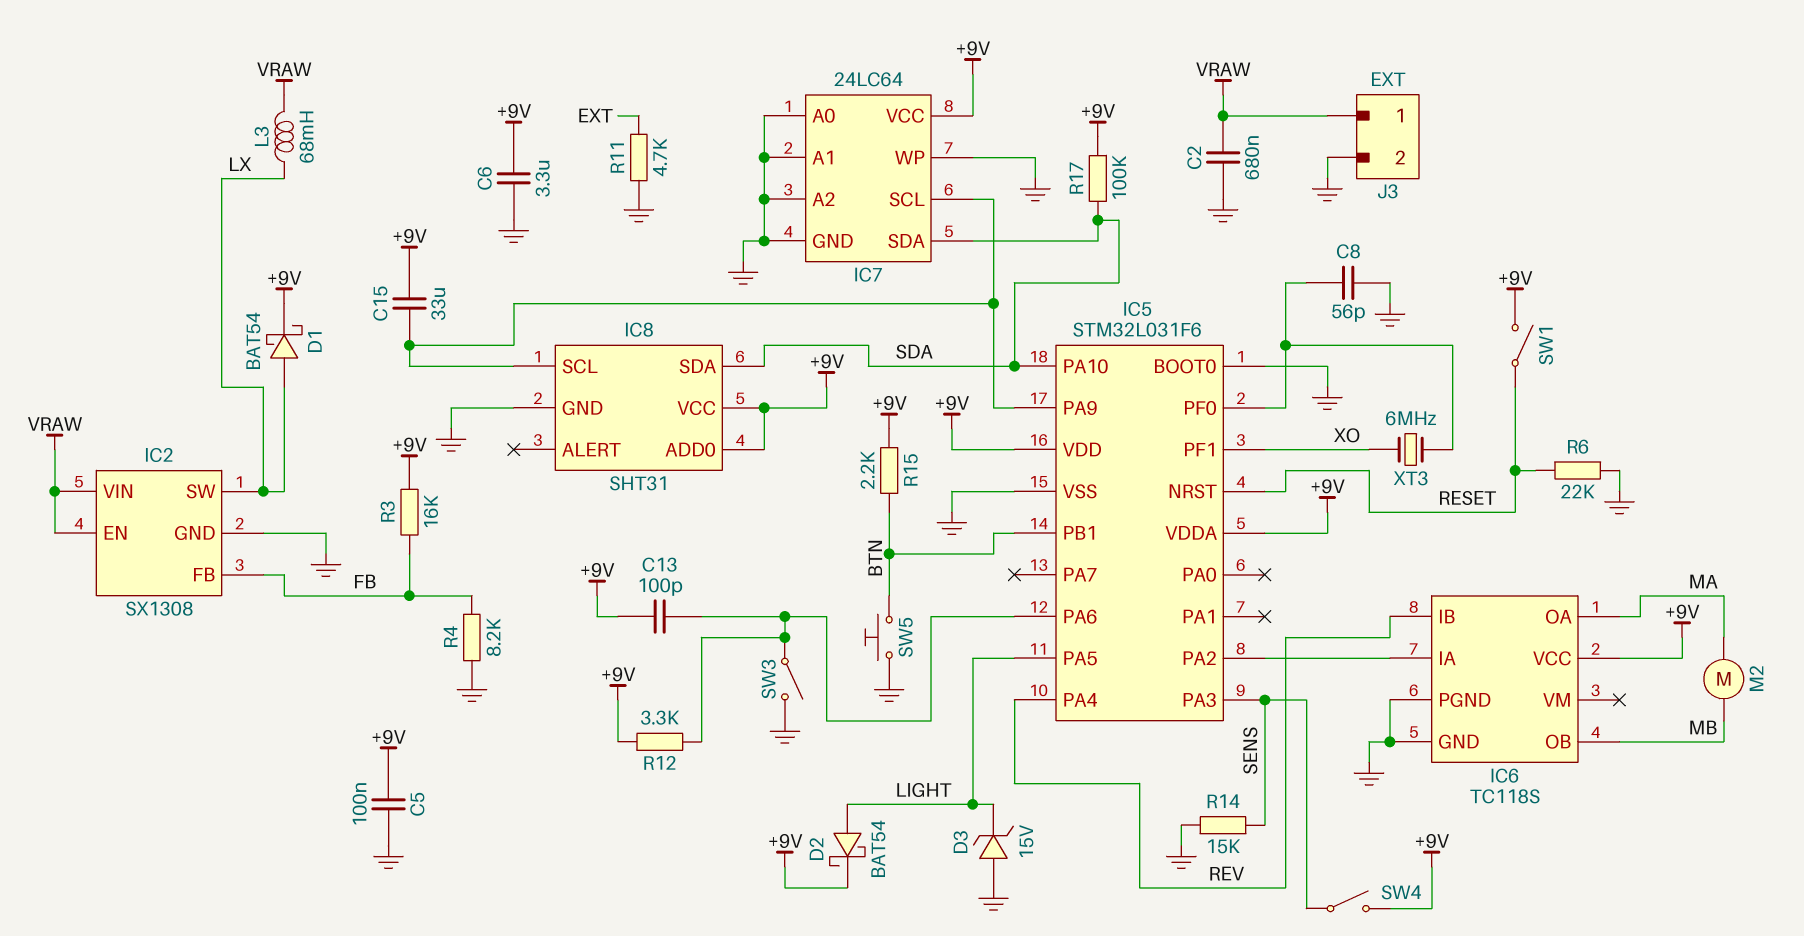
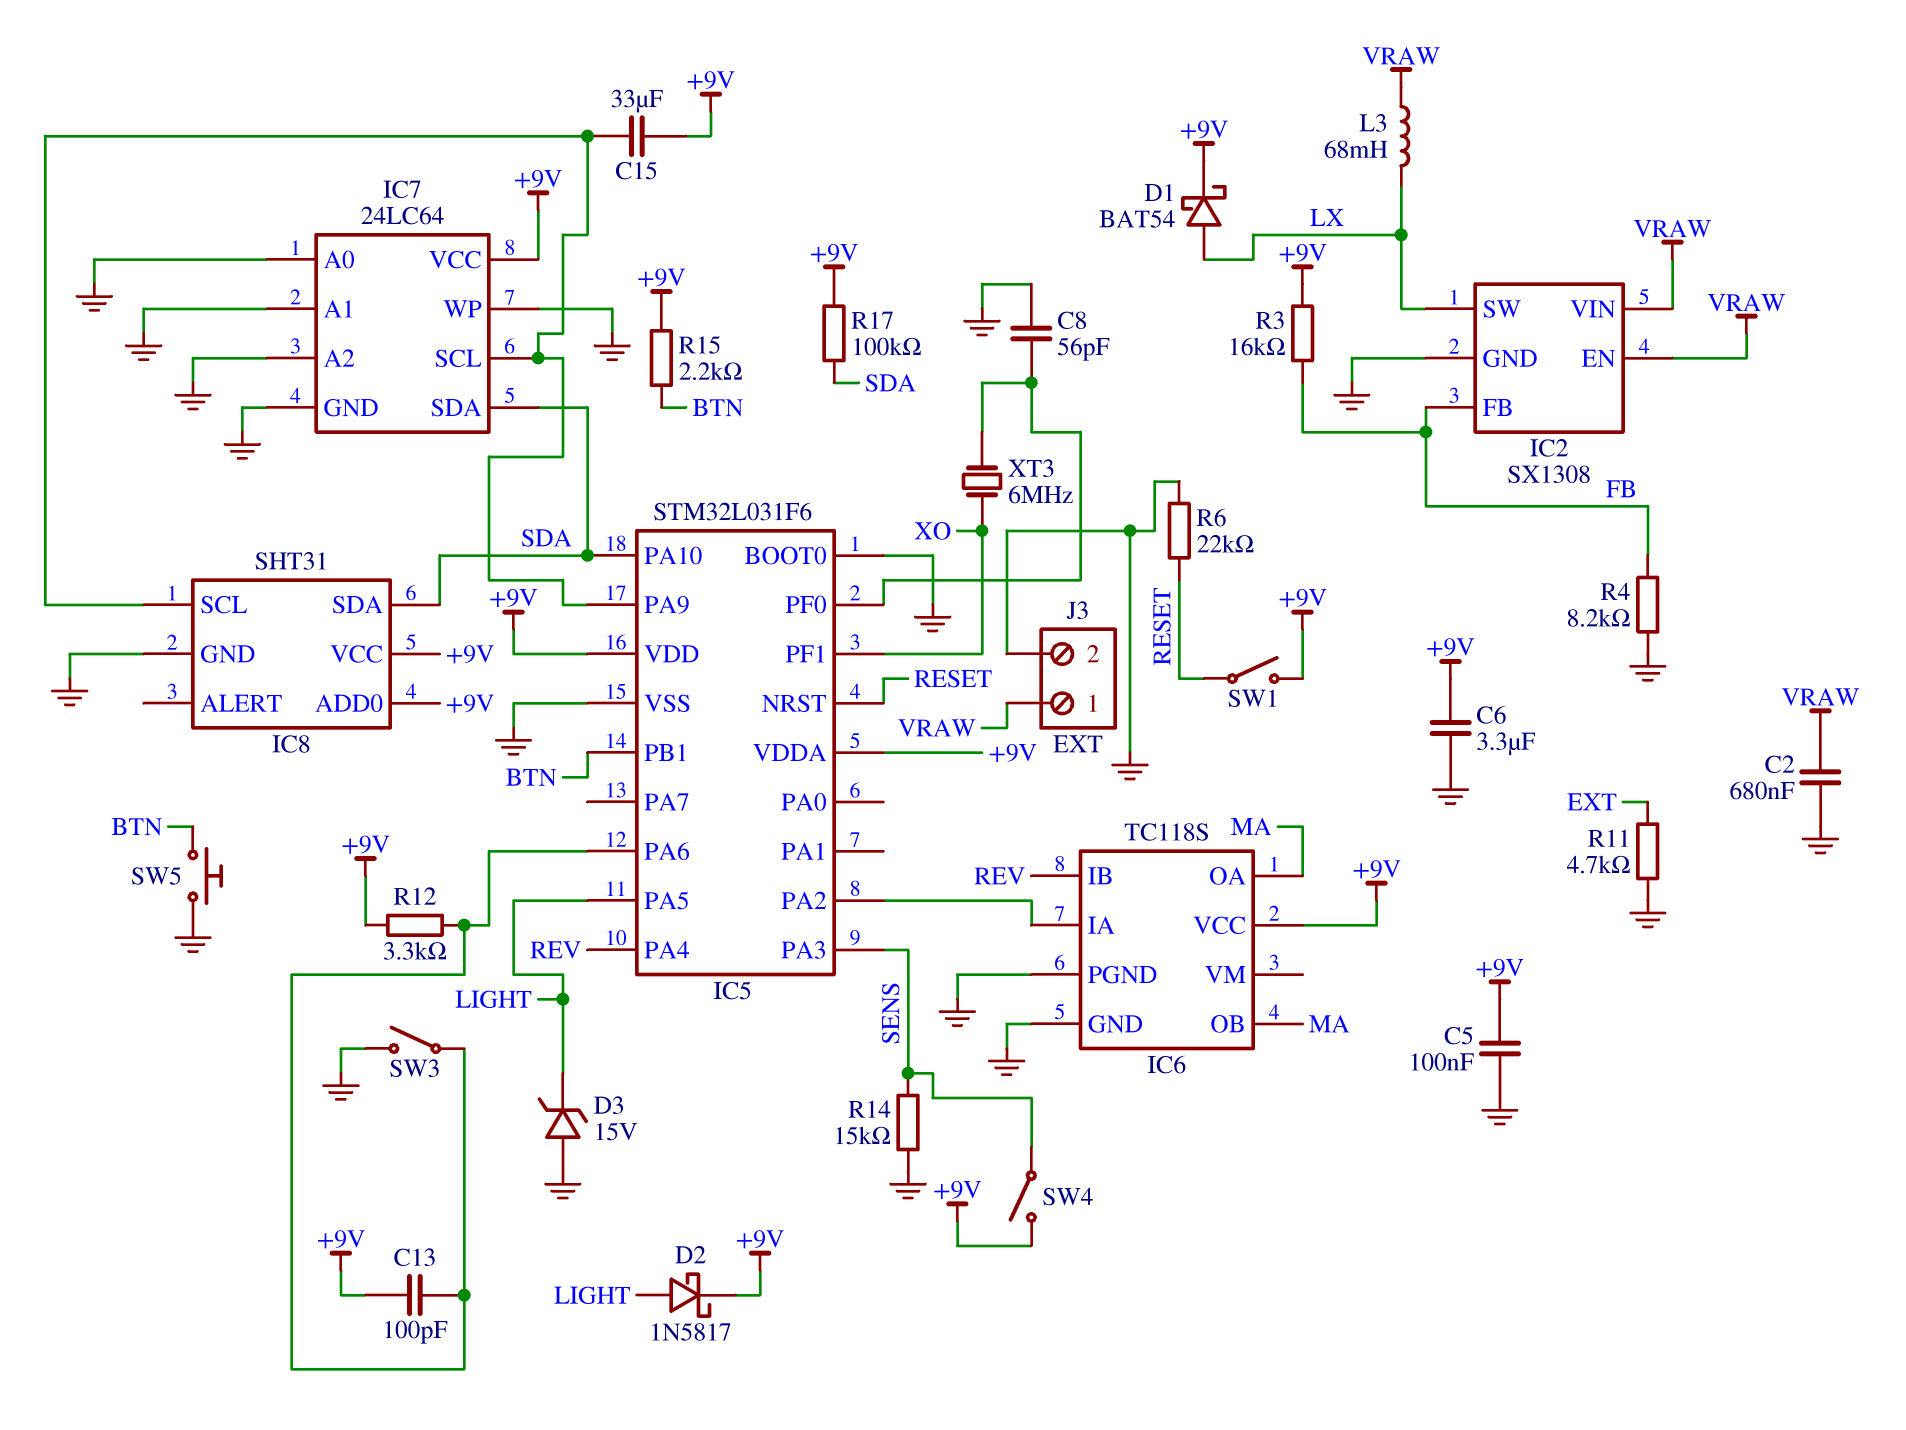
D2: schottky BAT54 (A LIGHT, K +9V) -> schottky 1N5817 (A LIGHT, K +9V)
IC6 pin OB: MB -> MA
M2: motor (MA, MB) -> none

